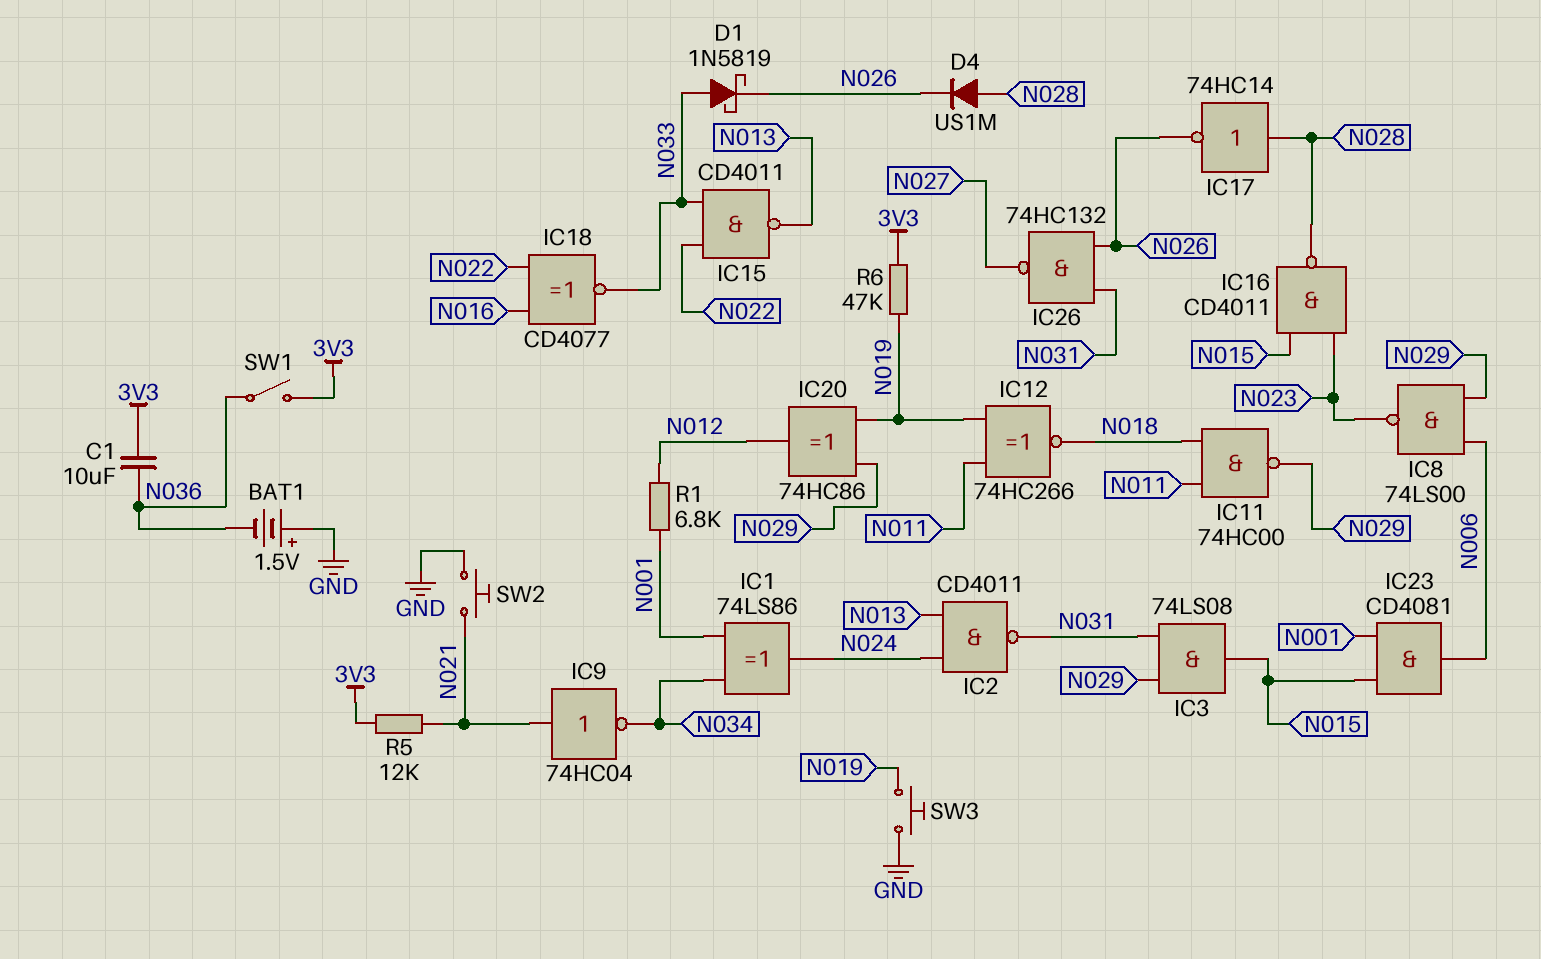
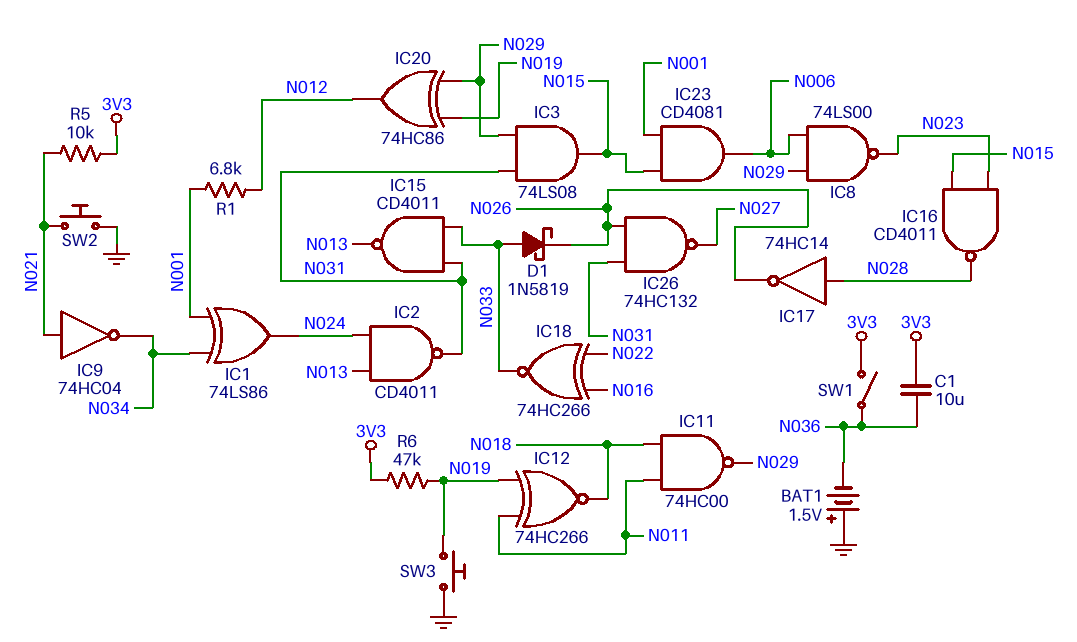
D4: diode US1M (A N028, K N026) -> none
IC15: NAND CD4011 (in N022, in N033, out N013) -> NAND CD4011 (in N031, in N033, out N013)
IC18: XNOR CD4077 (in N016, in N022, out N033) -> XNOR 74HC266 (in N016, in N022, out N033)
R5: 12k (3V3, N021) -> 10k (3V3, N021)

